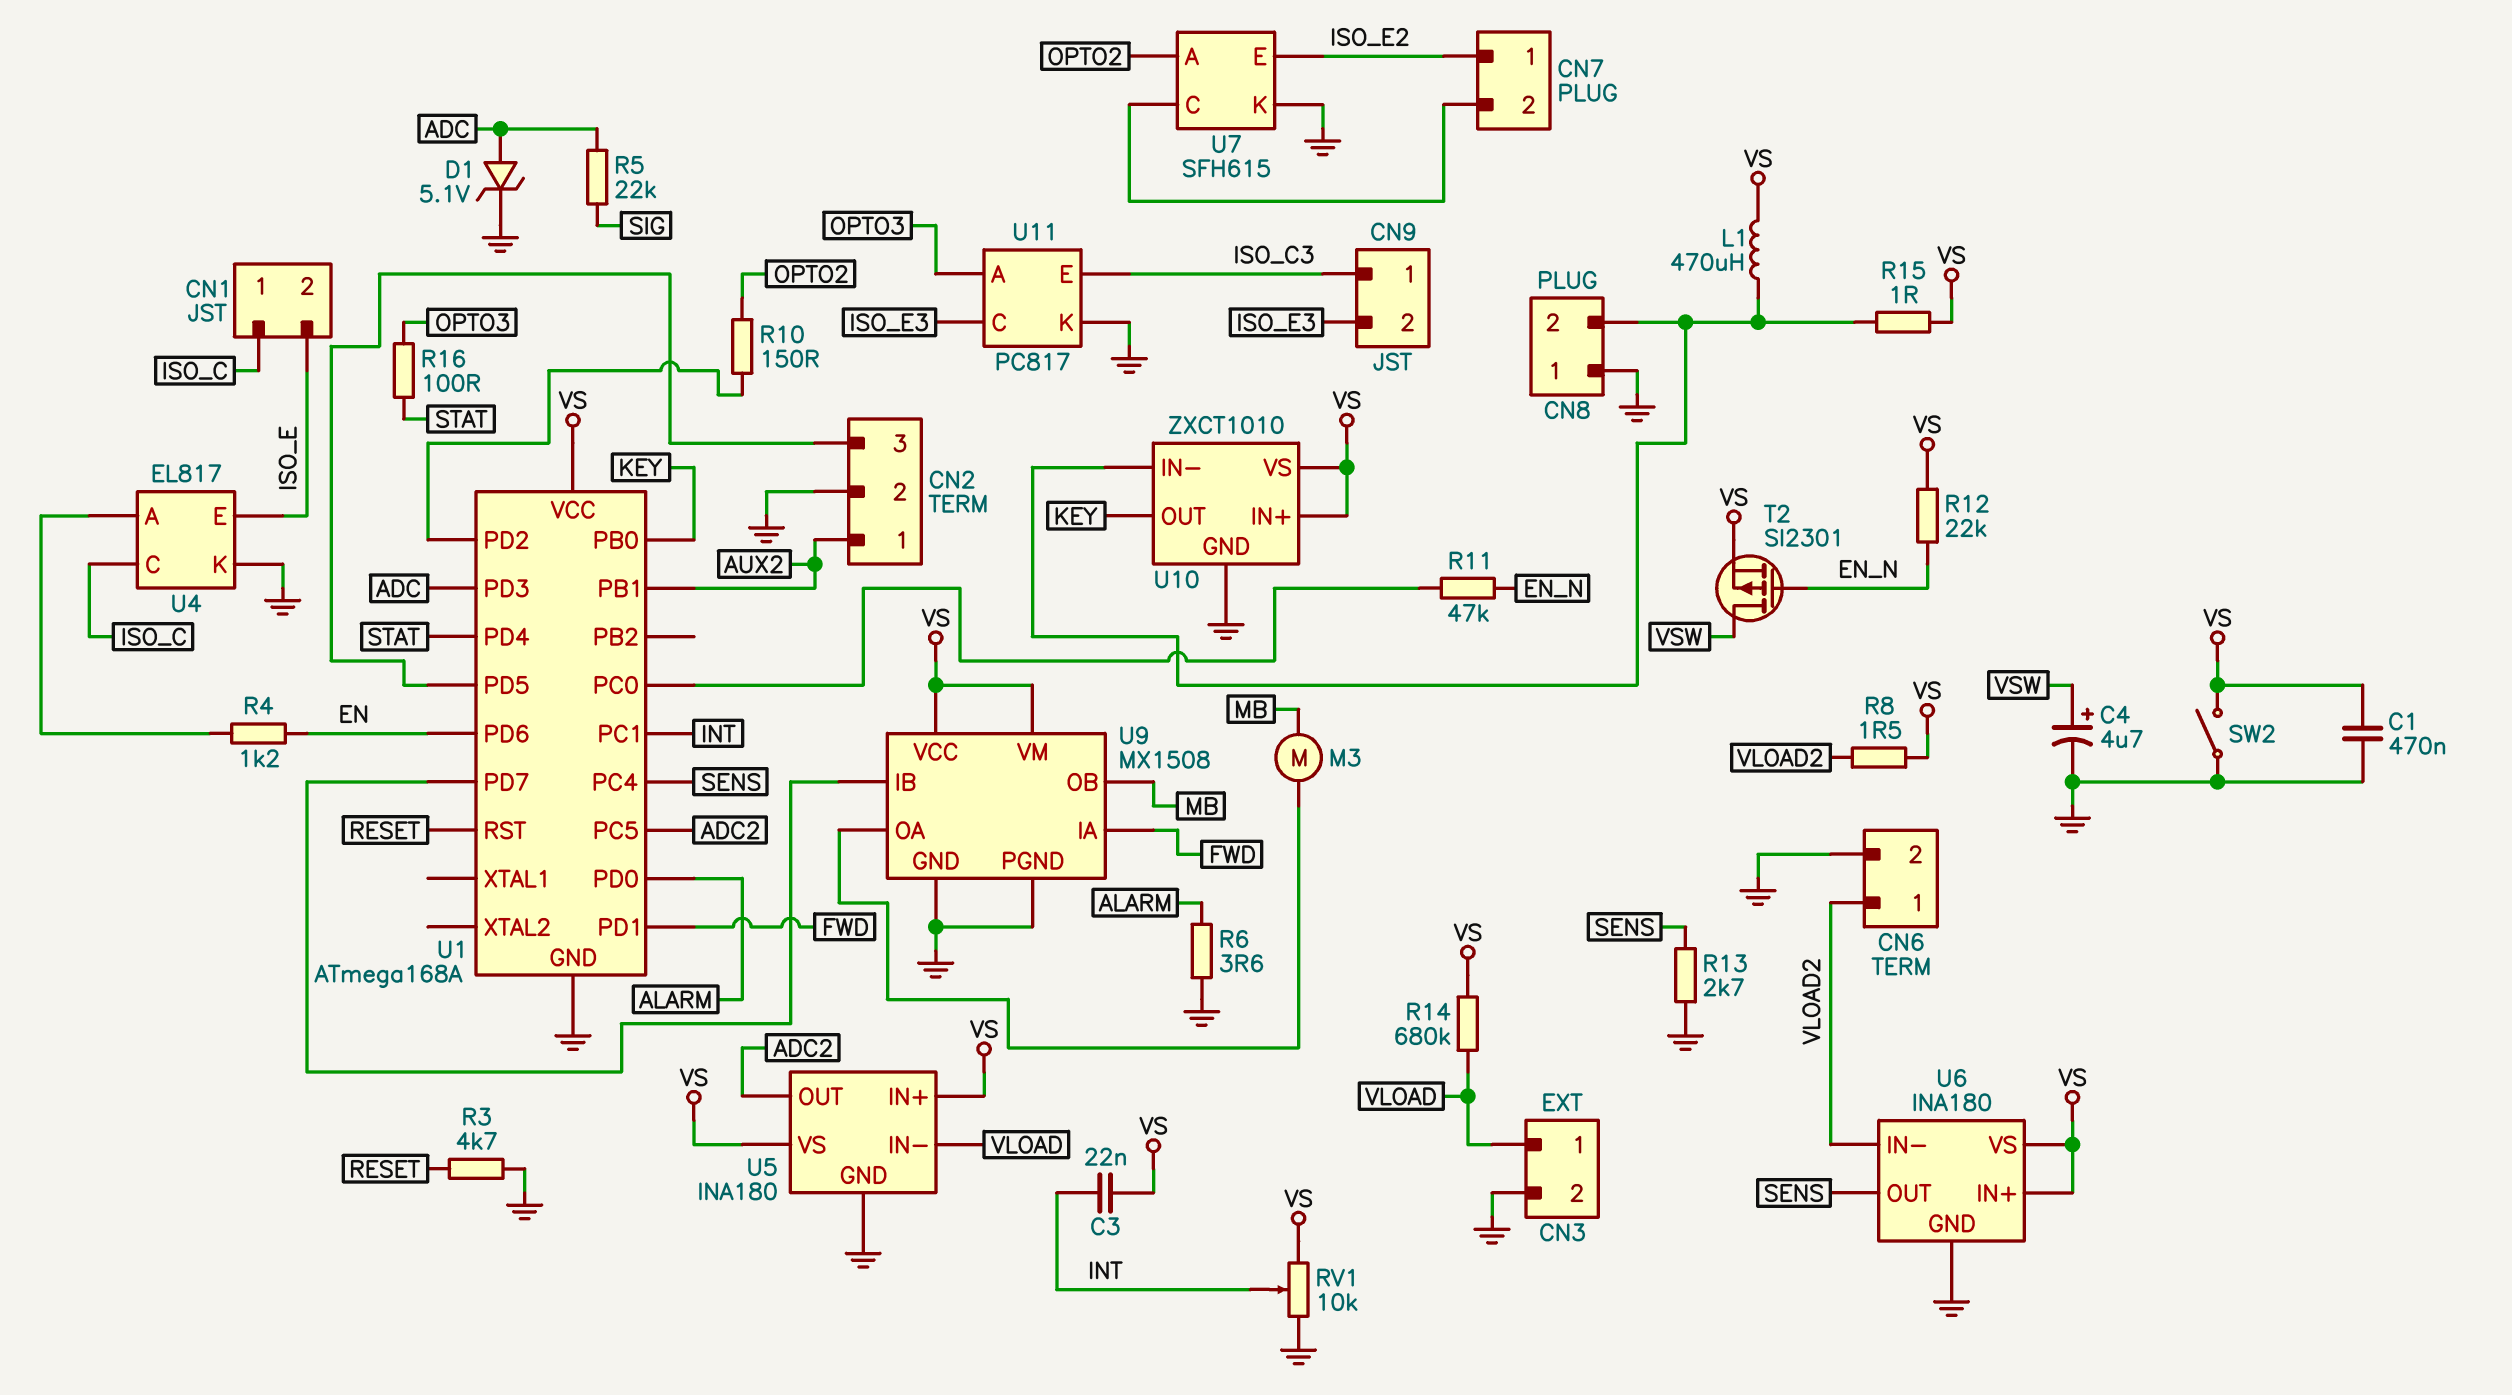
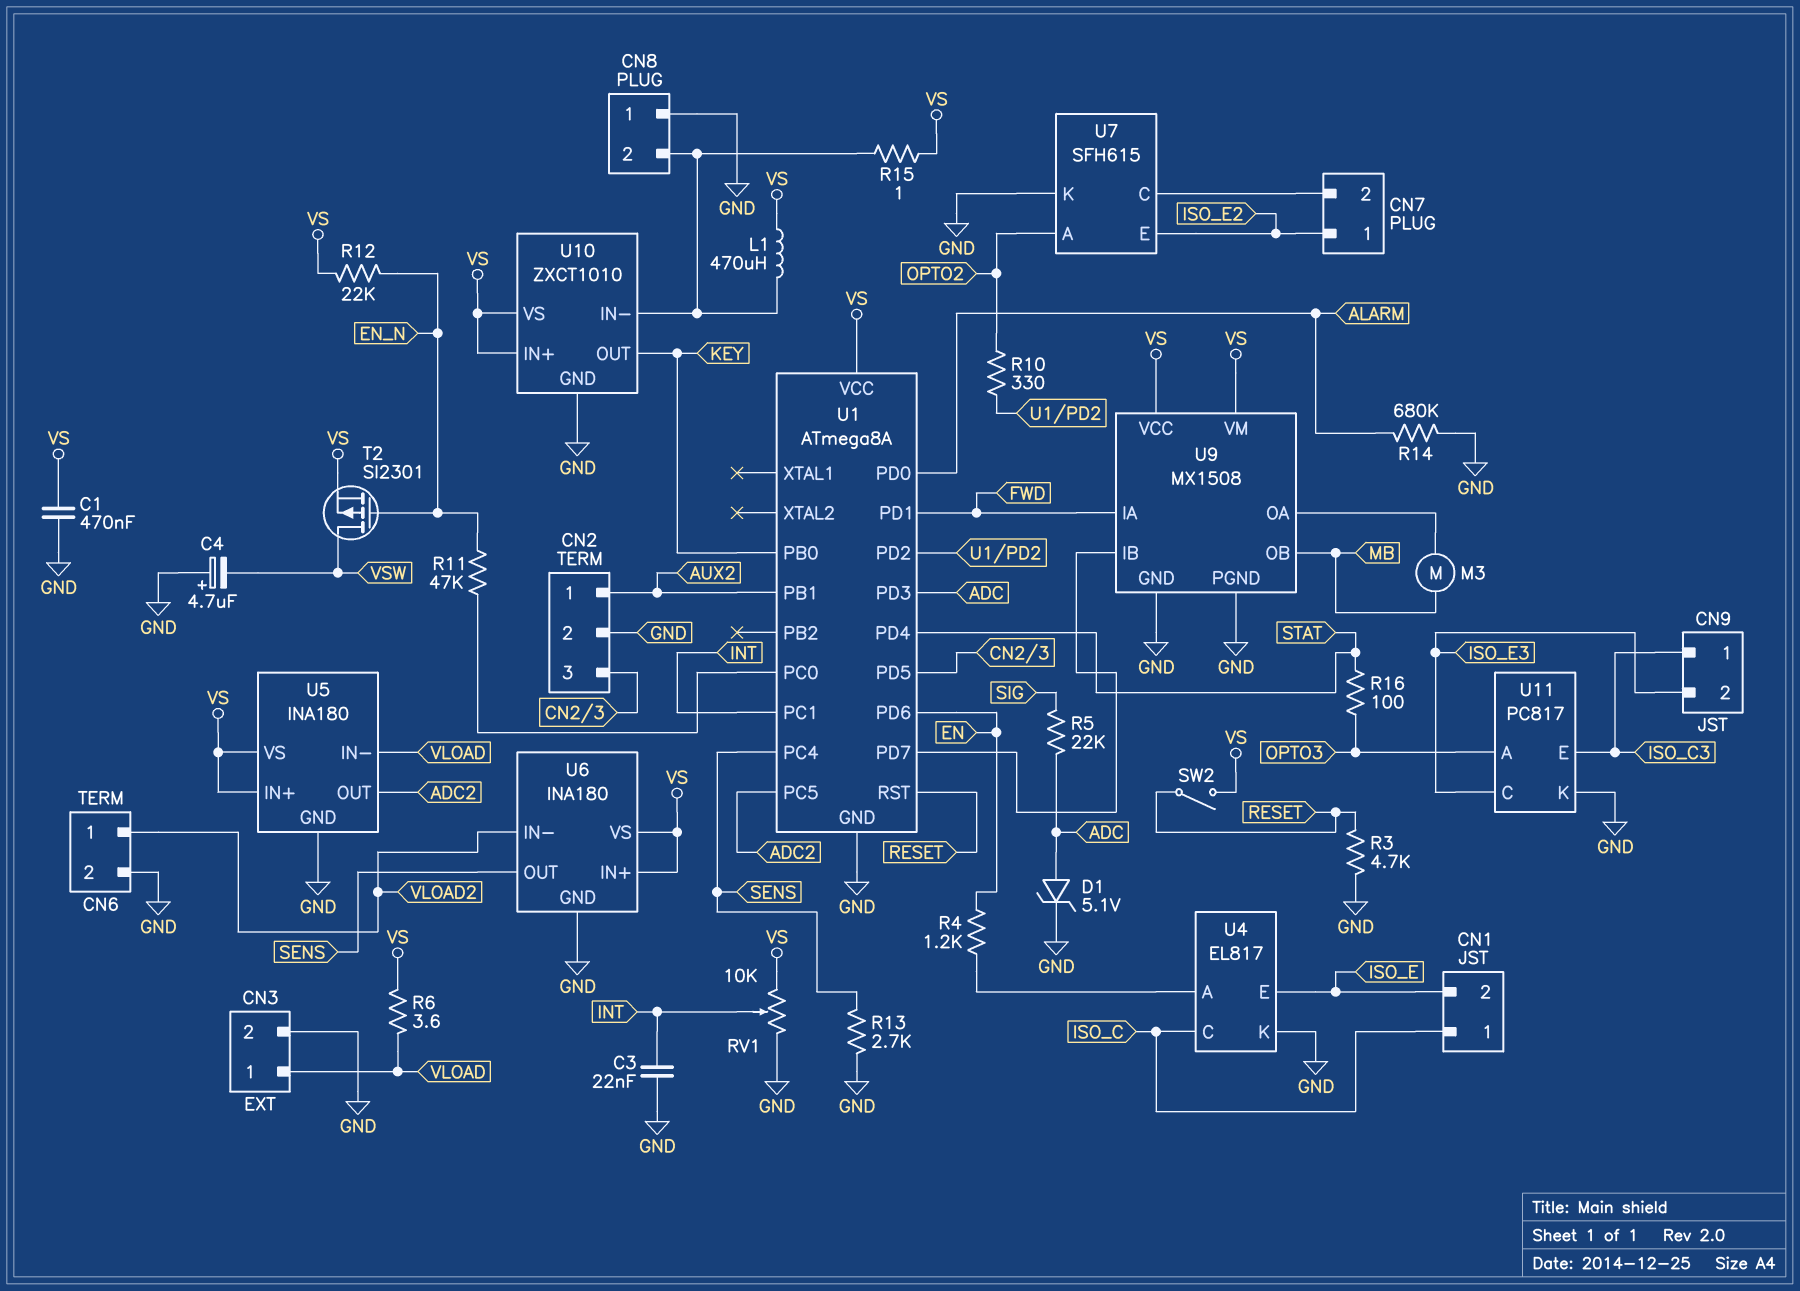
C3: 22nF (INT, VS) -> 22nF (GND, INT)
C4: 4.7uF (plus VSW, minus GND) -> 4.7uF (plus GND, minus VSW)
R6: 3.6 (ALARM, GND) -> 3.6 (VLOAD, VS)
R8: 1.5 (VLOAD2, VS) -> none
R10: 150 (OPTO2, U1/PD2) -> 330 (OPTO2, U1/PD2)
R14: 680k (VLOAD, VS) -> 680k (ALARM, GND)
SW2: switch (GND, VS) -> switch (RESET, VS)
U1: ATmega168A -> ATmega8A

